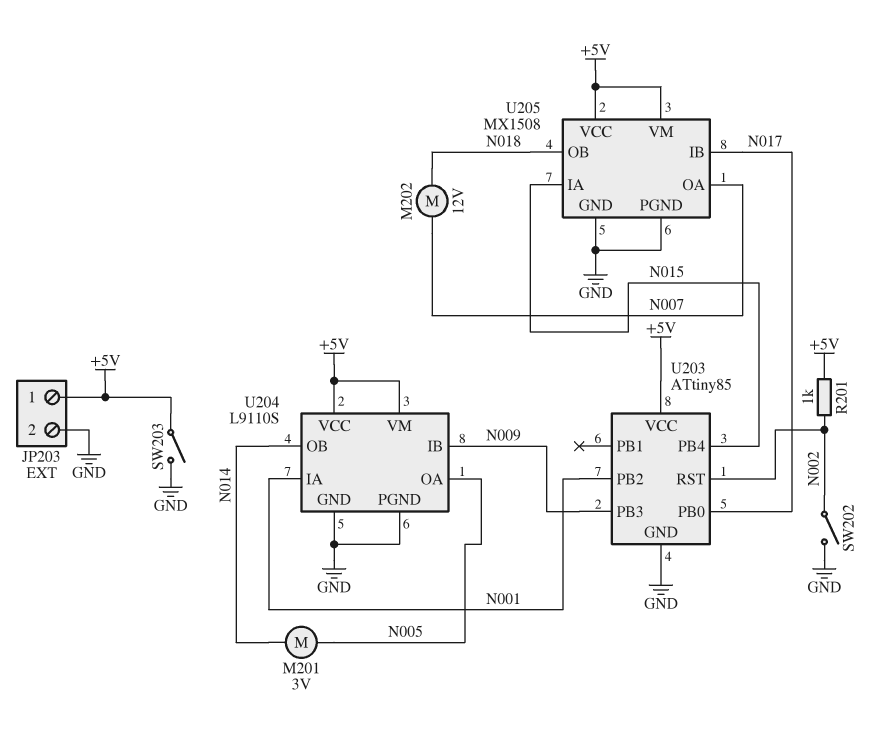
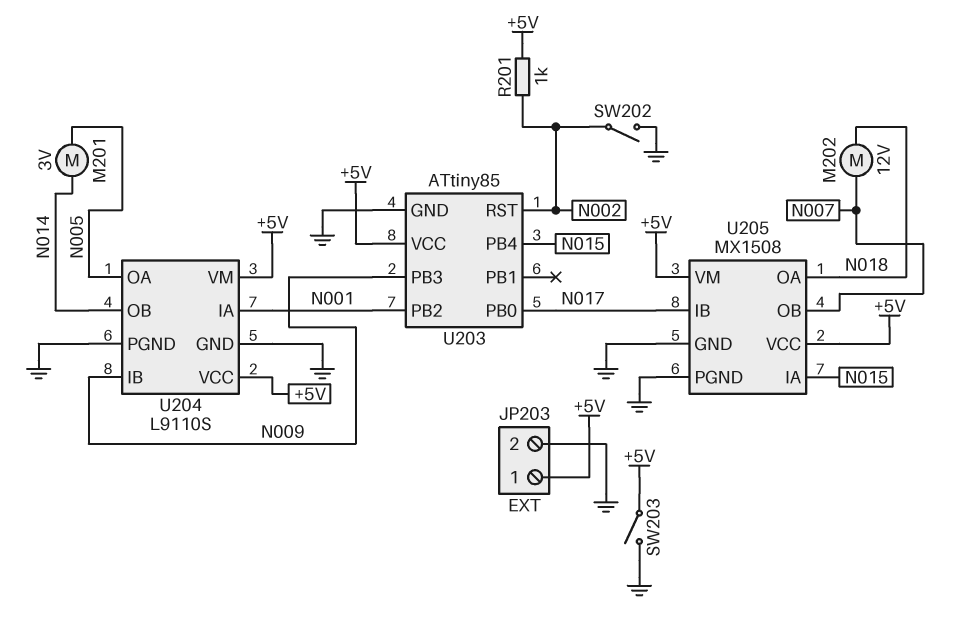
U205 pin OA: N007 -> N018
U205 pin OB: N018 -> N007

